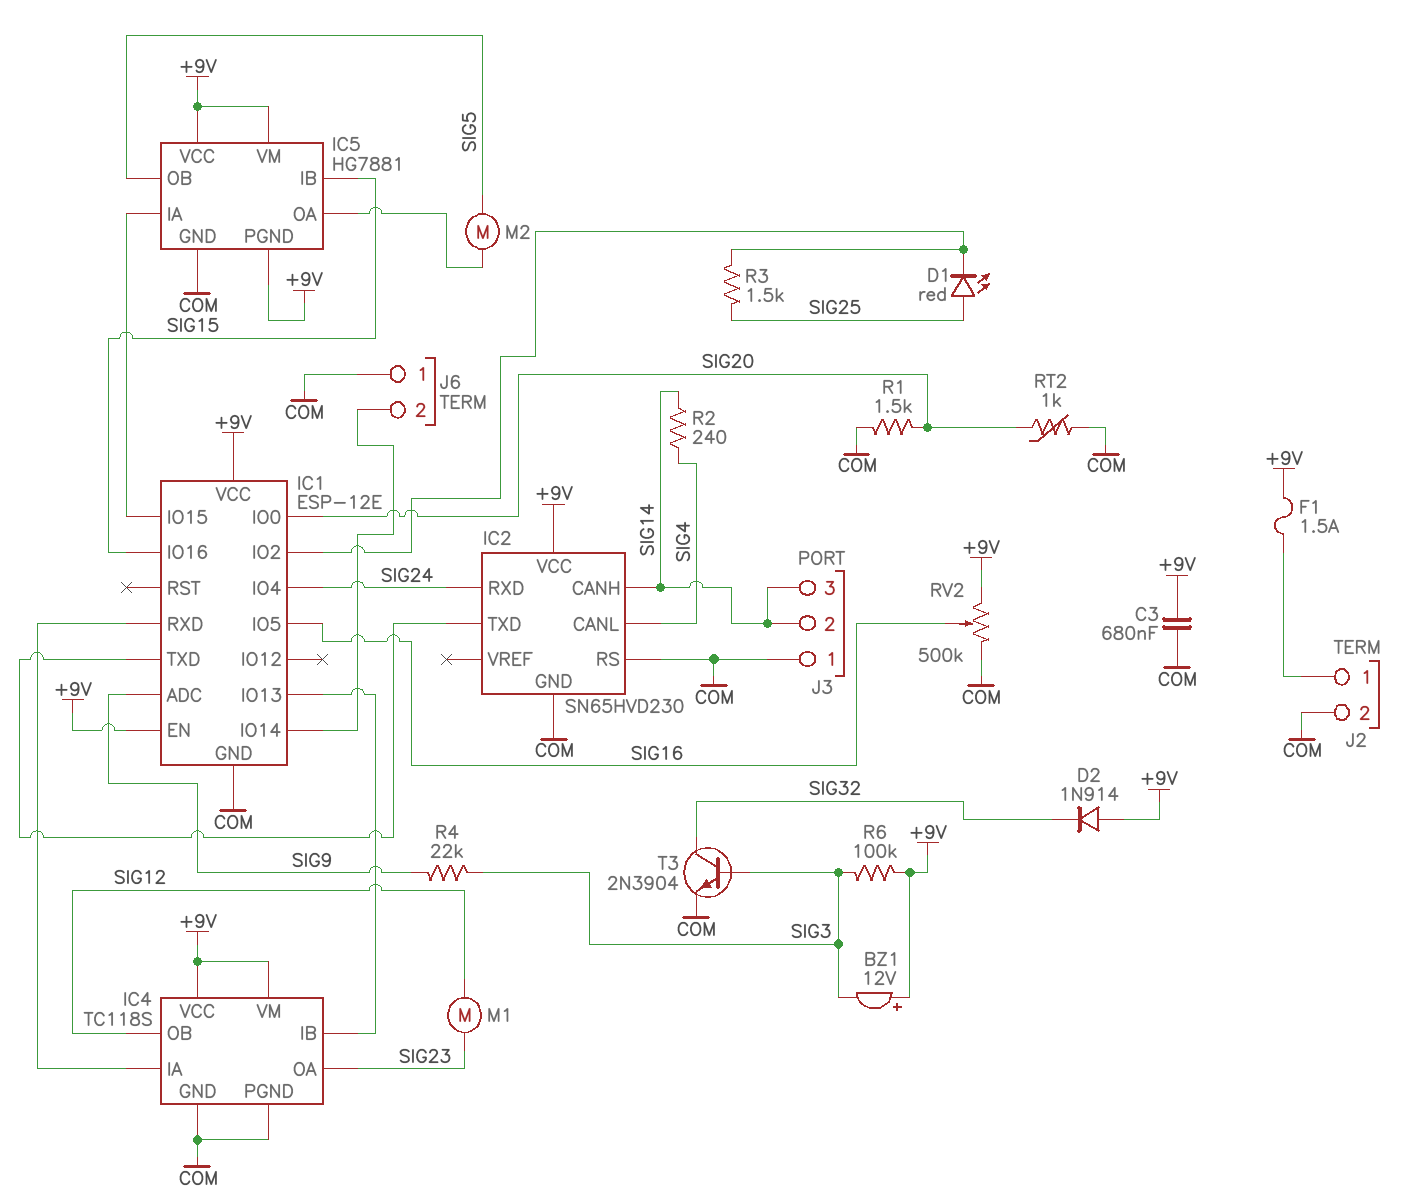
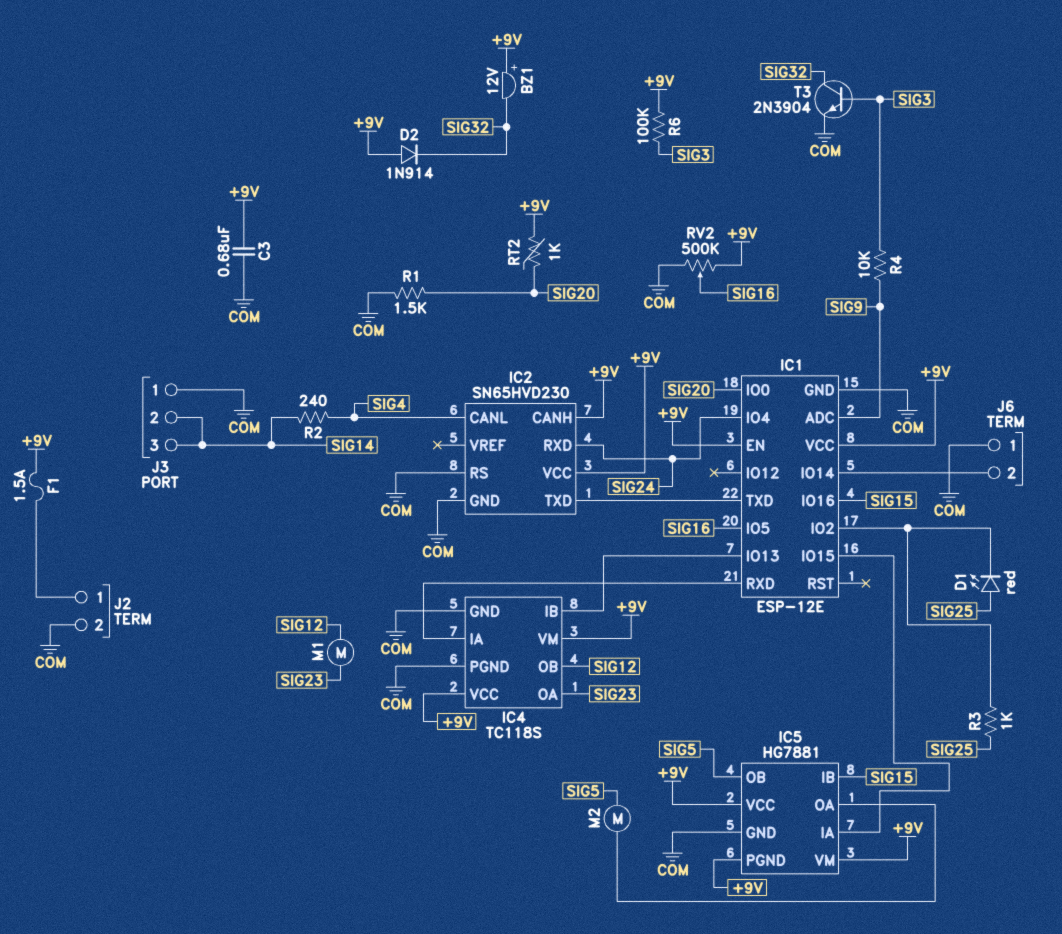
BZ1: buzzer 12V (plus +9V, minus SIG3) -> buzzer 12V (plus +9V, minus SIG32)
IC2 pin CANH: SIG14 -> +9V
R3: 1.5k (IC1/IO2, SIG25) -> 1k (IC1/IO2, SIG25)
R4: 22k (SIG3, SIG9) -> 10k (SIG3, SIG9)
RT2: 1k (COM, SIG20) -> 1k (+9V, SIG20)

